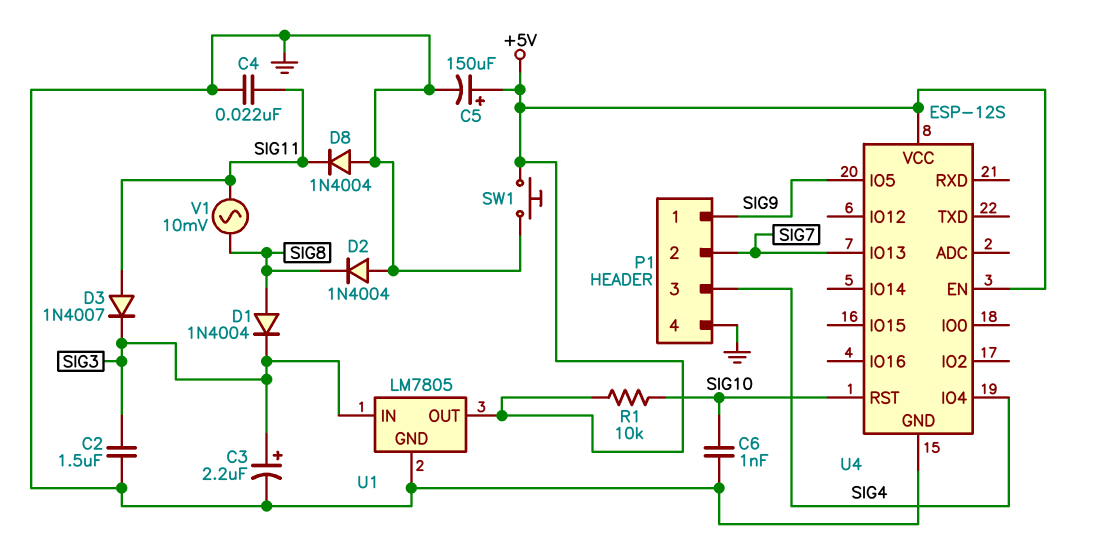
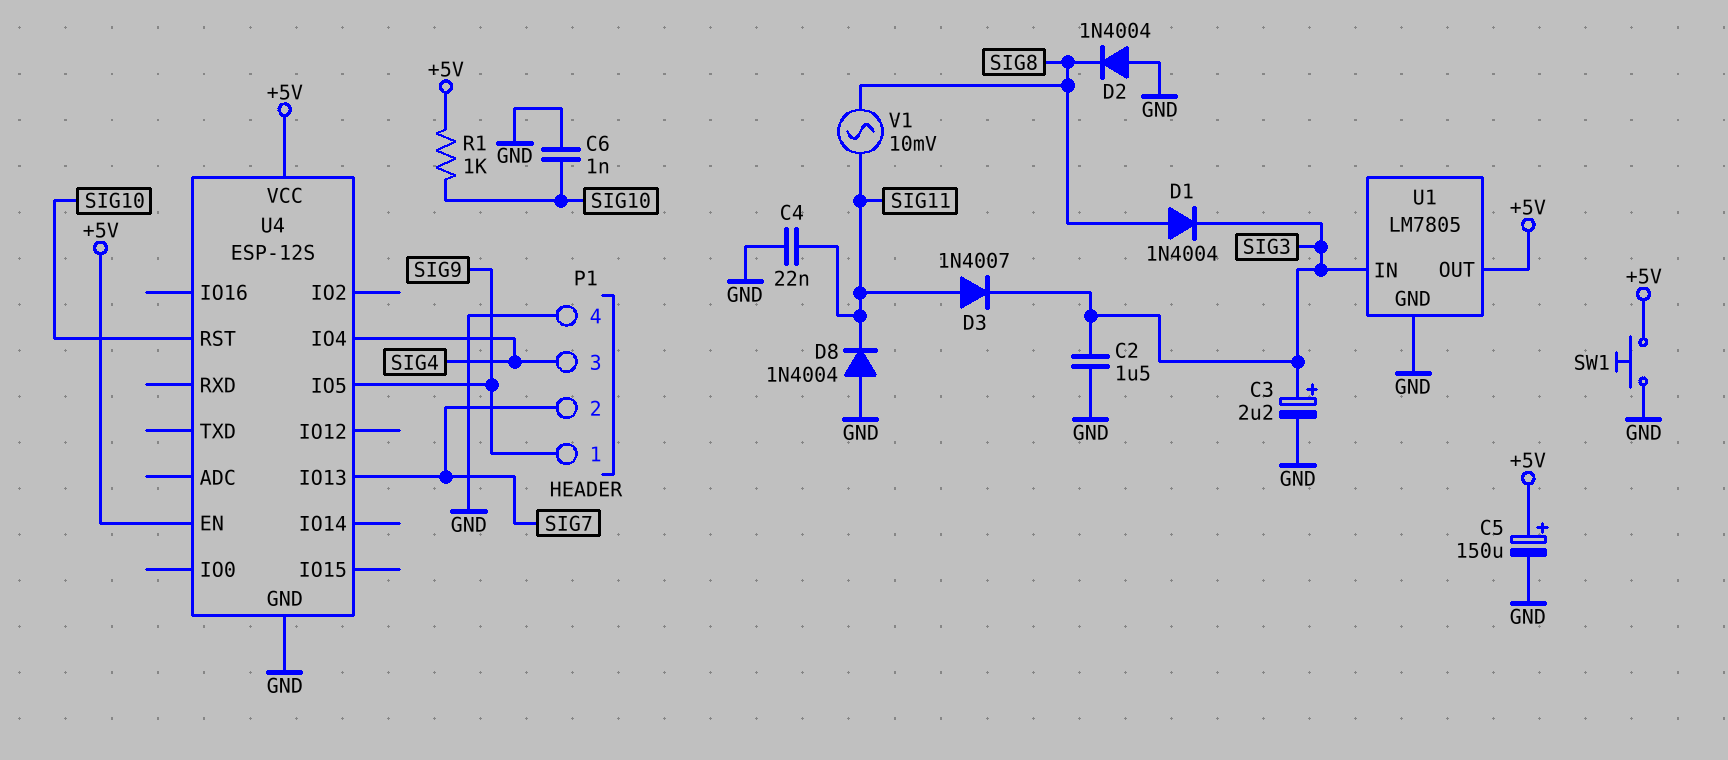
R1: 10k (+5V, SIG10) -> 1k (+5V, SIG10)

